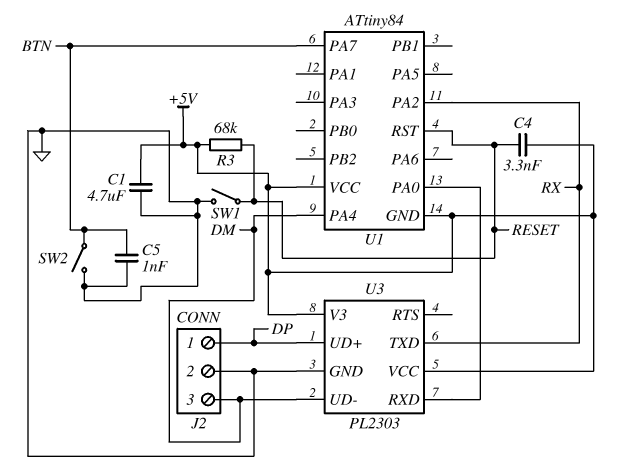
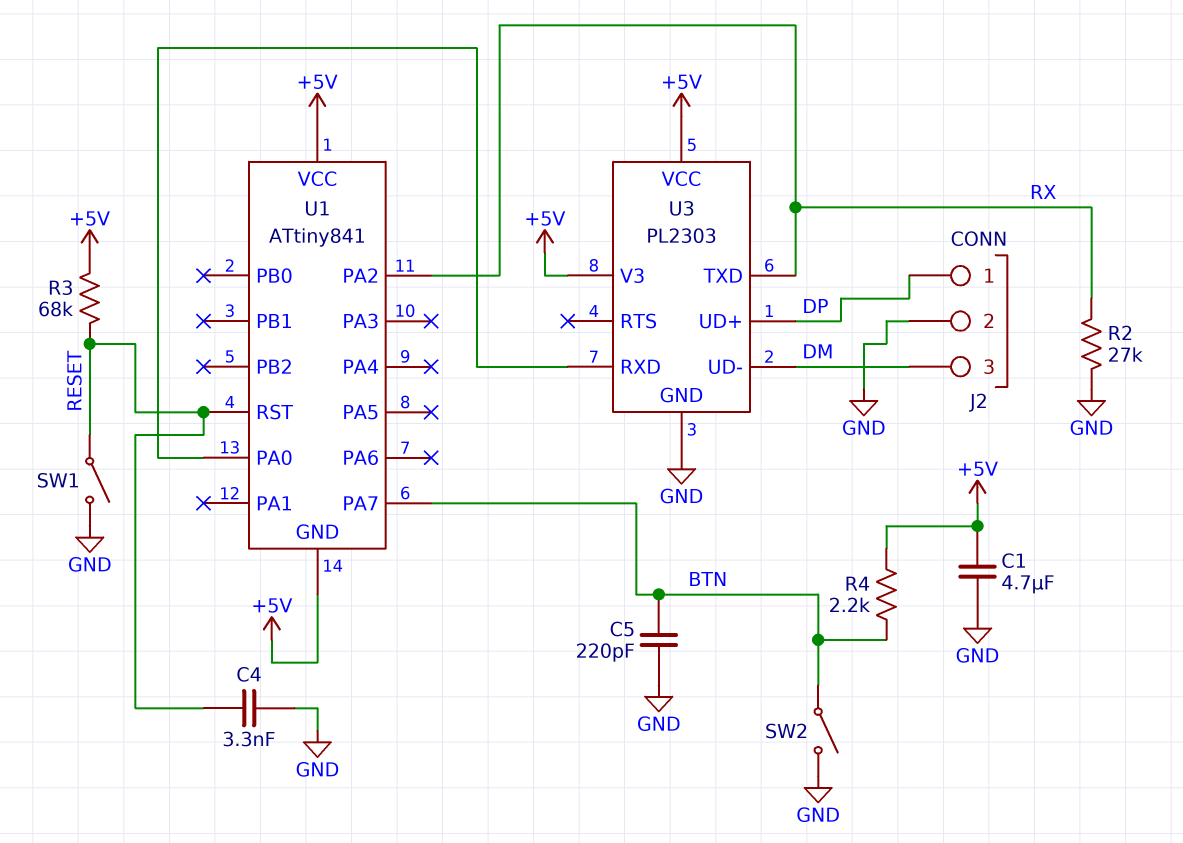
C4: 3.3nF (+5V, RESET) -> 3.3nF (GND, RESET)
C5: 1nF (BTN, GND) -> 220pF (BTN, GND)
R2: none -> 27k (GND, RX)
R4: none -> 2.2k (+5V, BTN)
U1: ATtiny84 -> ATtiny841
U1 pin PA4: DM -> none

